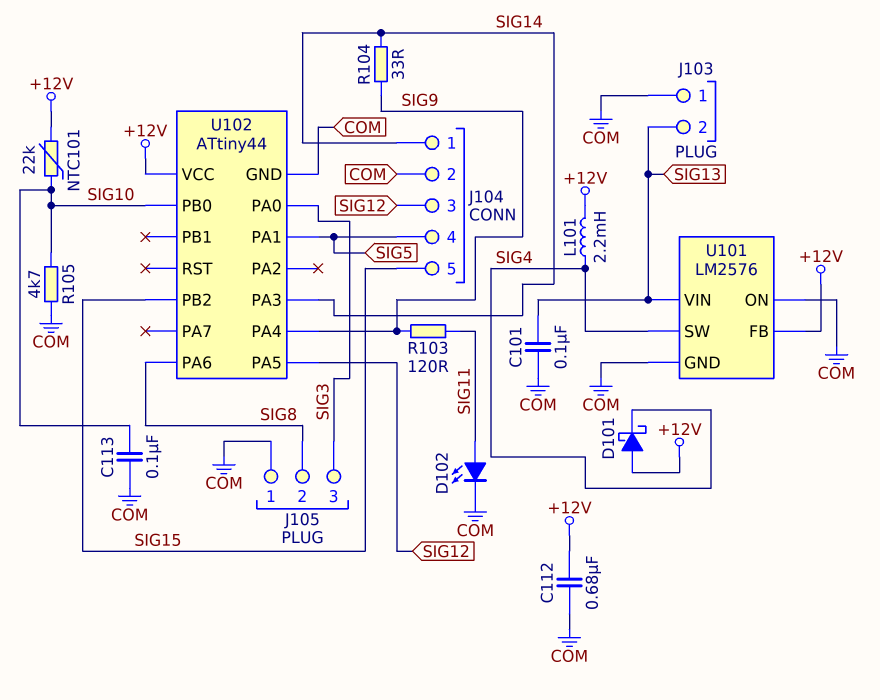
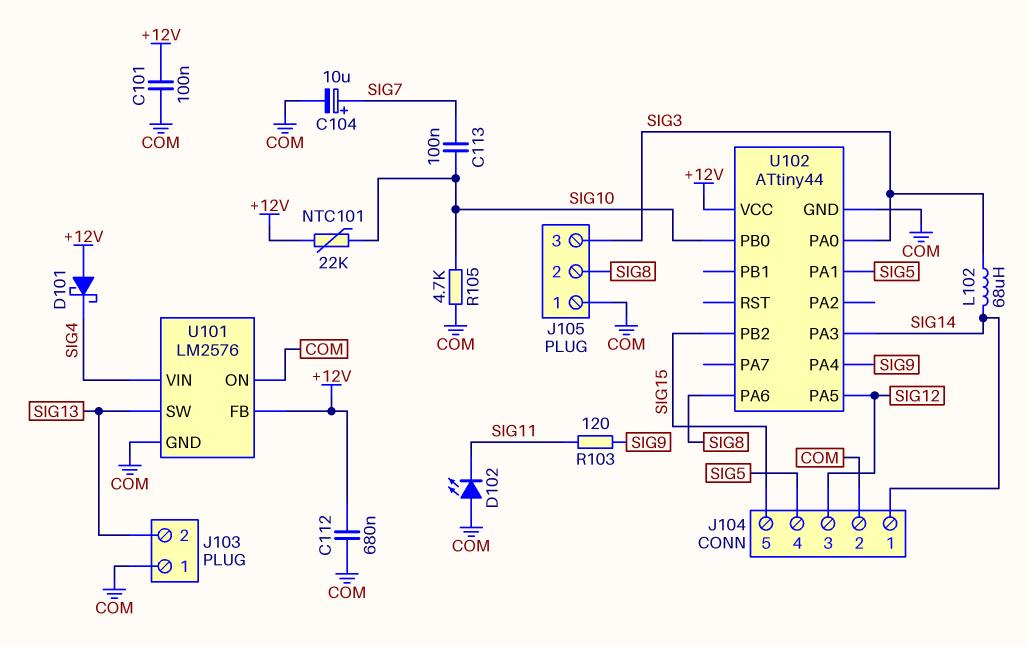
C101: 100nF (COM, SIG13) -> 100nF (+12V, COM)
C104: none -> 10uF (plus SIG7, minus COM)
C113: 100nF (COM, SIG10) -> 100nF (SIG7, SIG10)
D102: LED (A SIG11, K COM) -> LED (A COM, K SIG11)
L101: 2.2mH (+12V, SIG4) -> none
L102: none -> 68uH (SIG3, SIG14)
R104: 33 (SIG9, SIG14) -> none
U101 pin SW: SIG4 -> SIG13
U101 pin VIN: SIG13 -> SIG4

